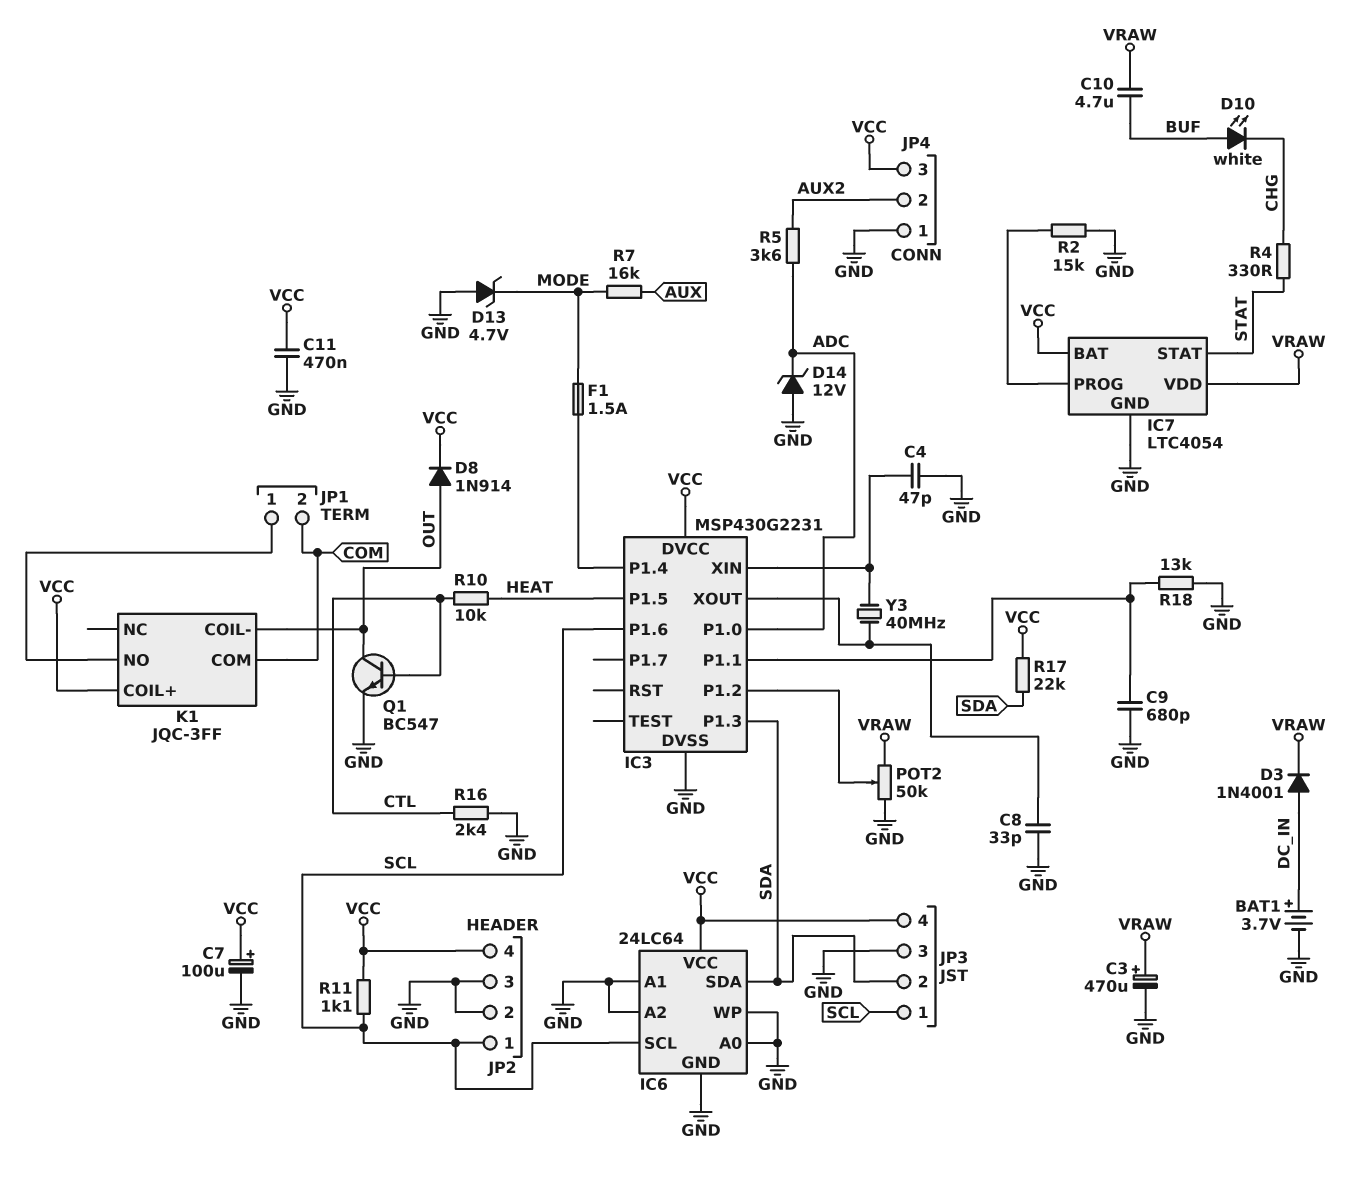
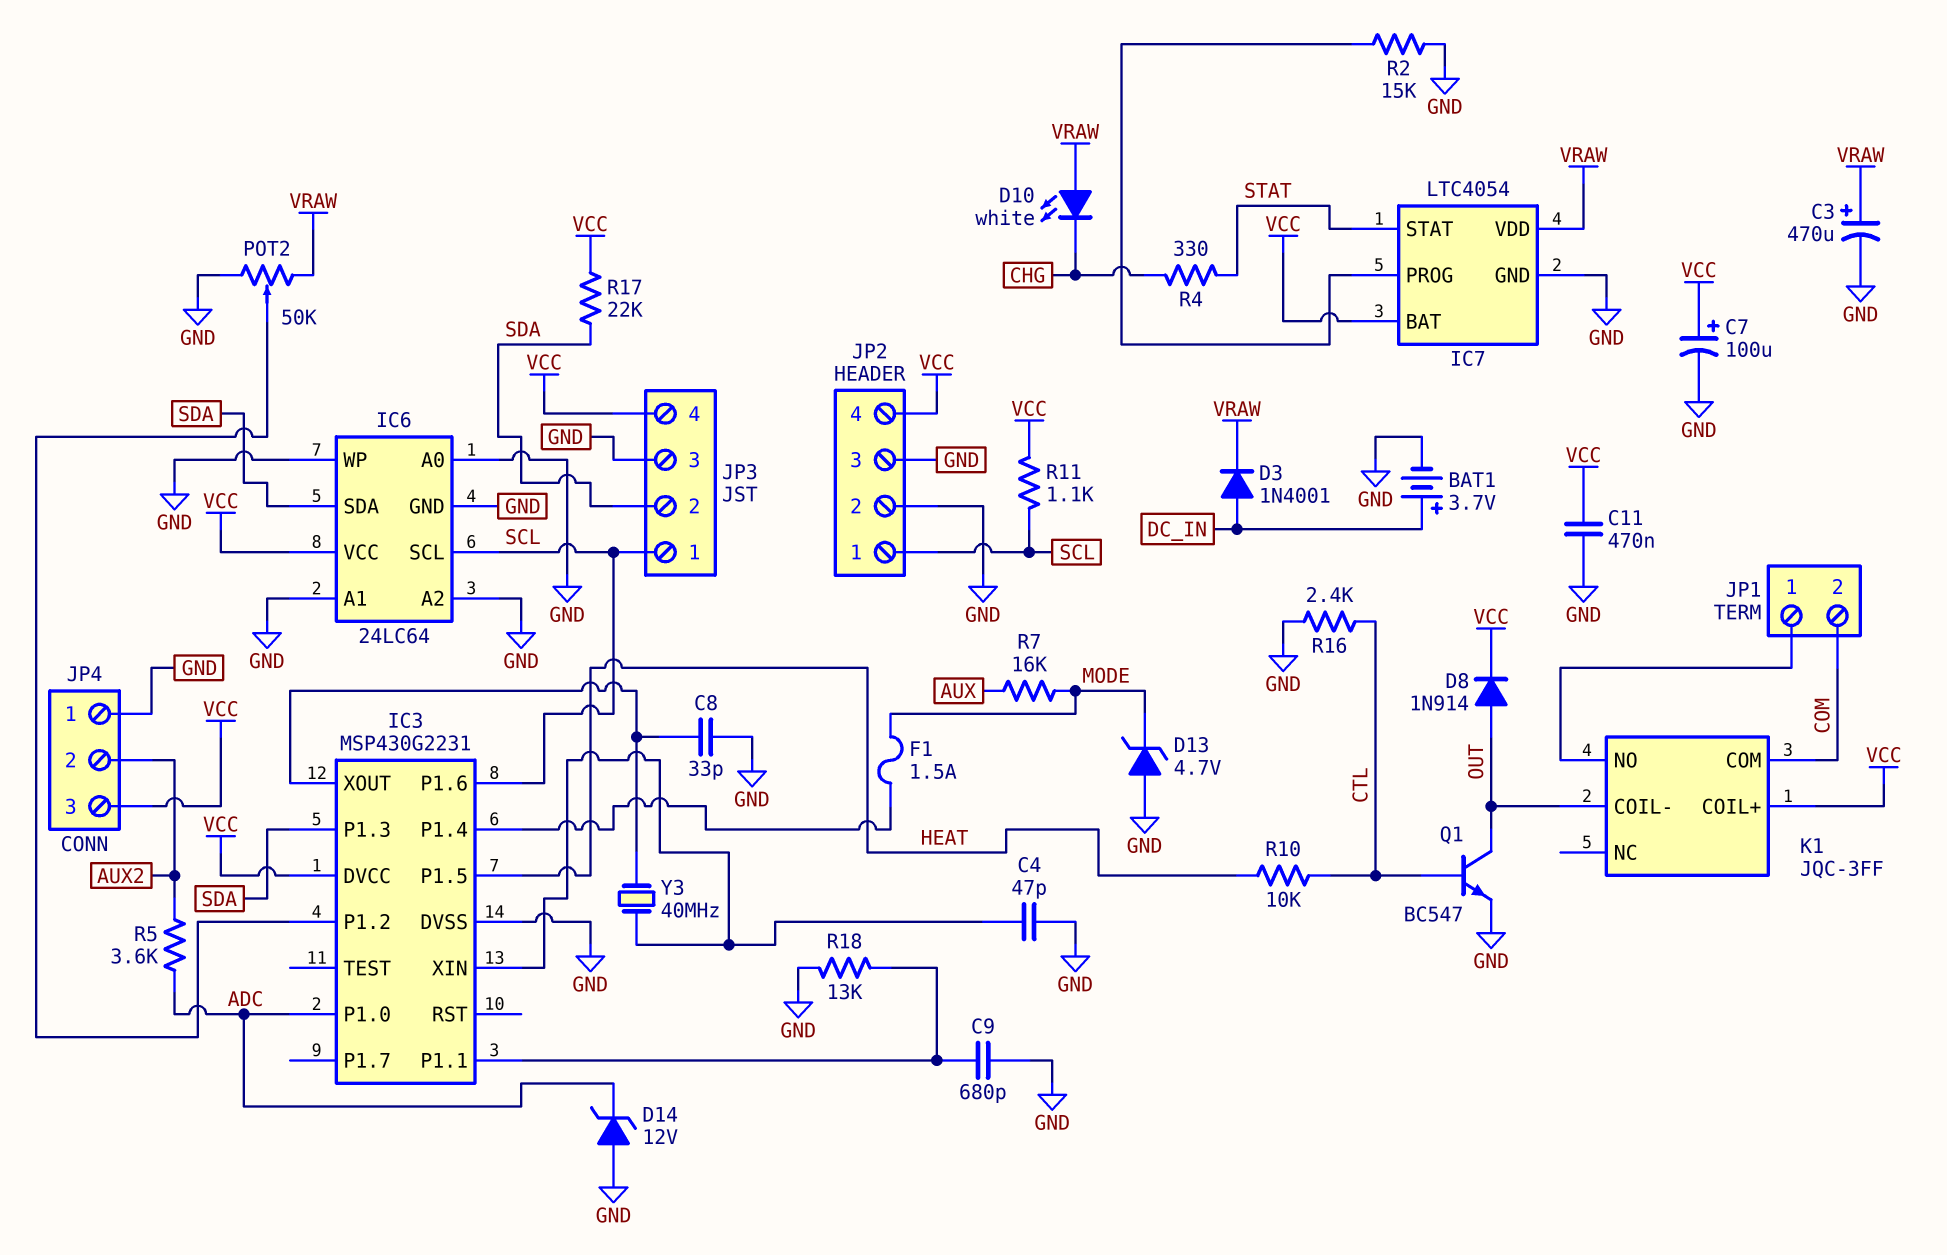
C10: 4.7uF (BUF, VRAW) -> none
D10: LED white (A BUF, K CHG) -> LED white (A VRAW, K CHG)

